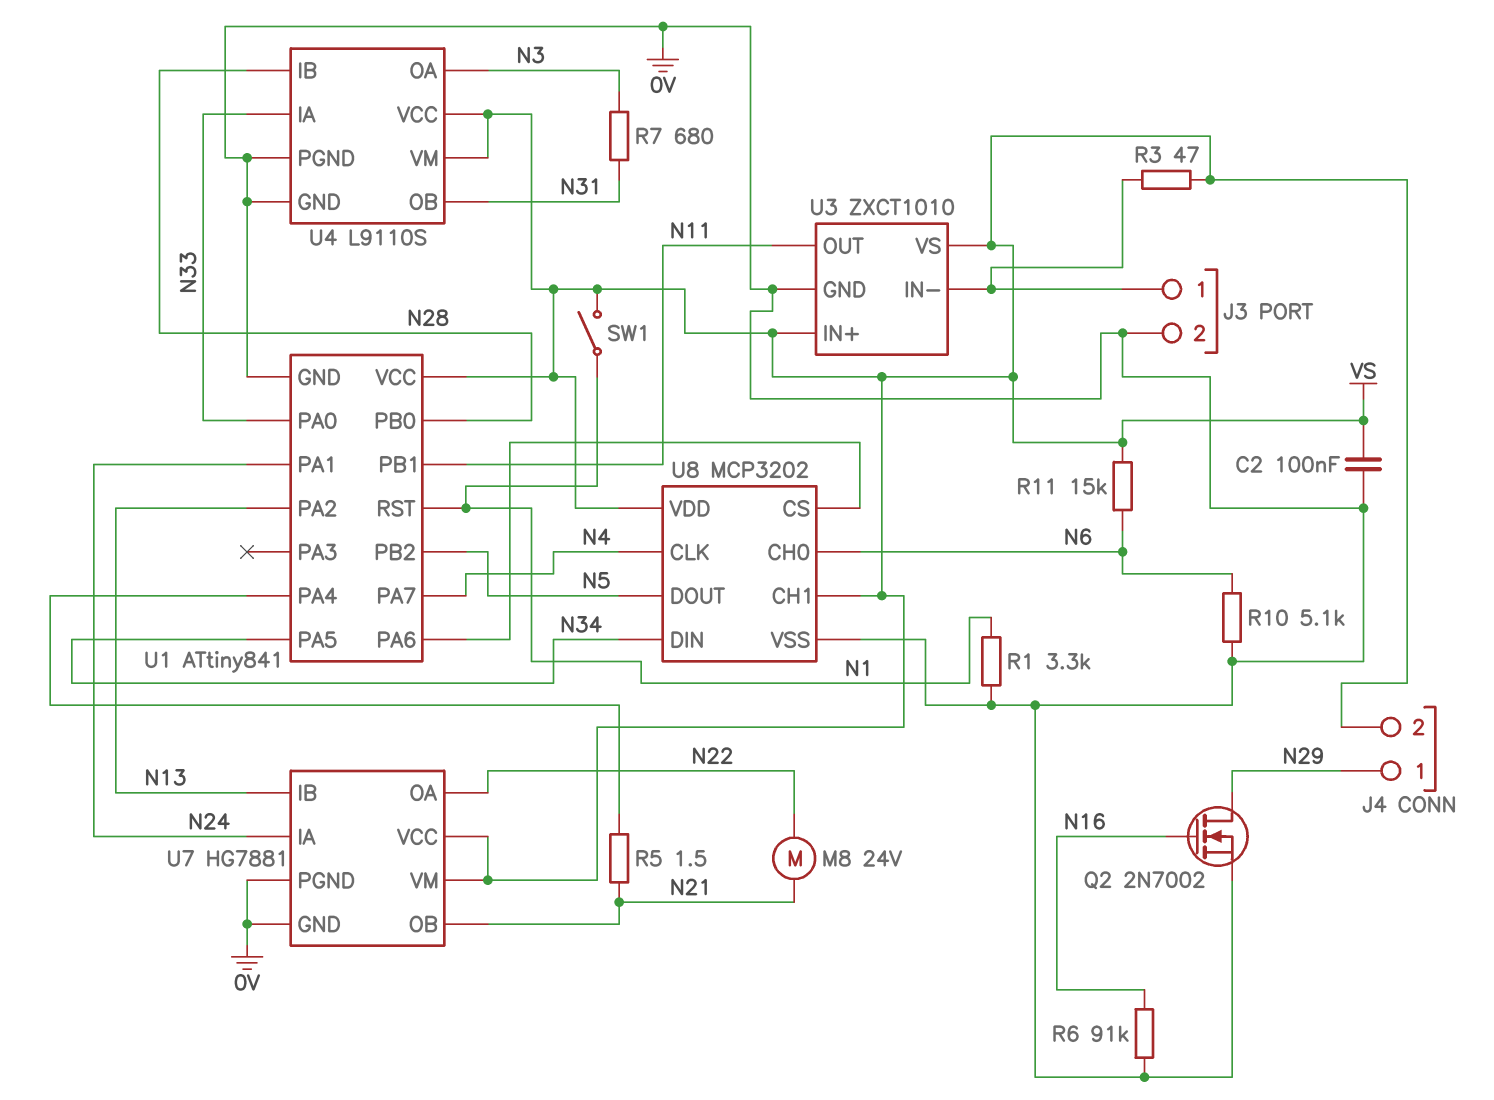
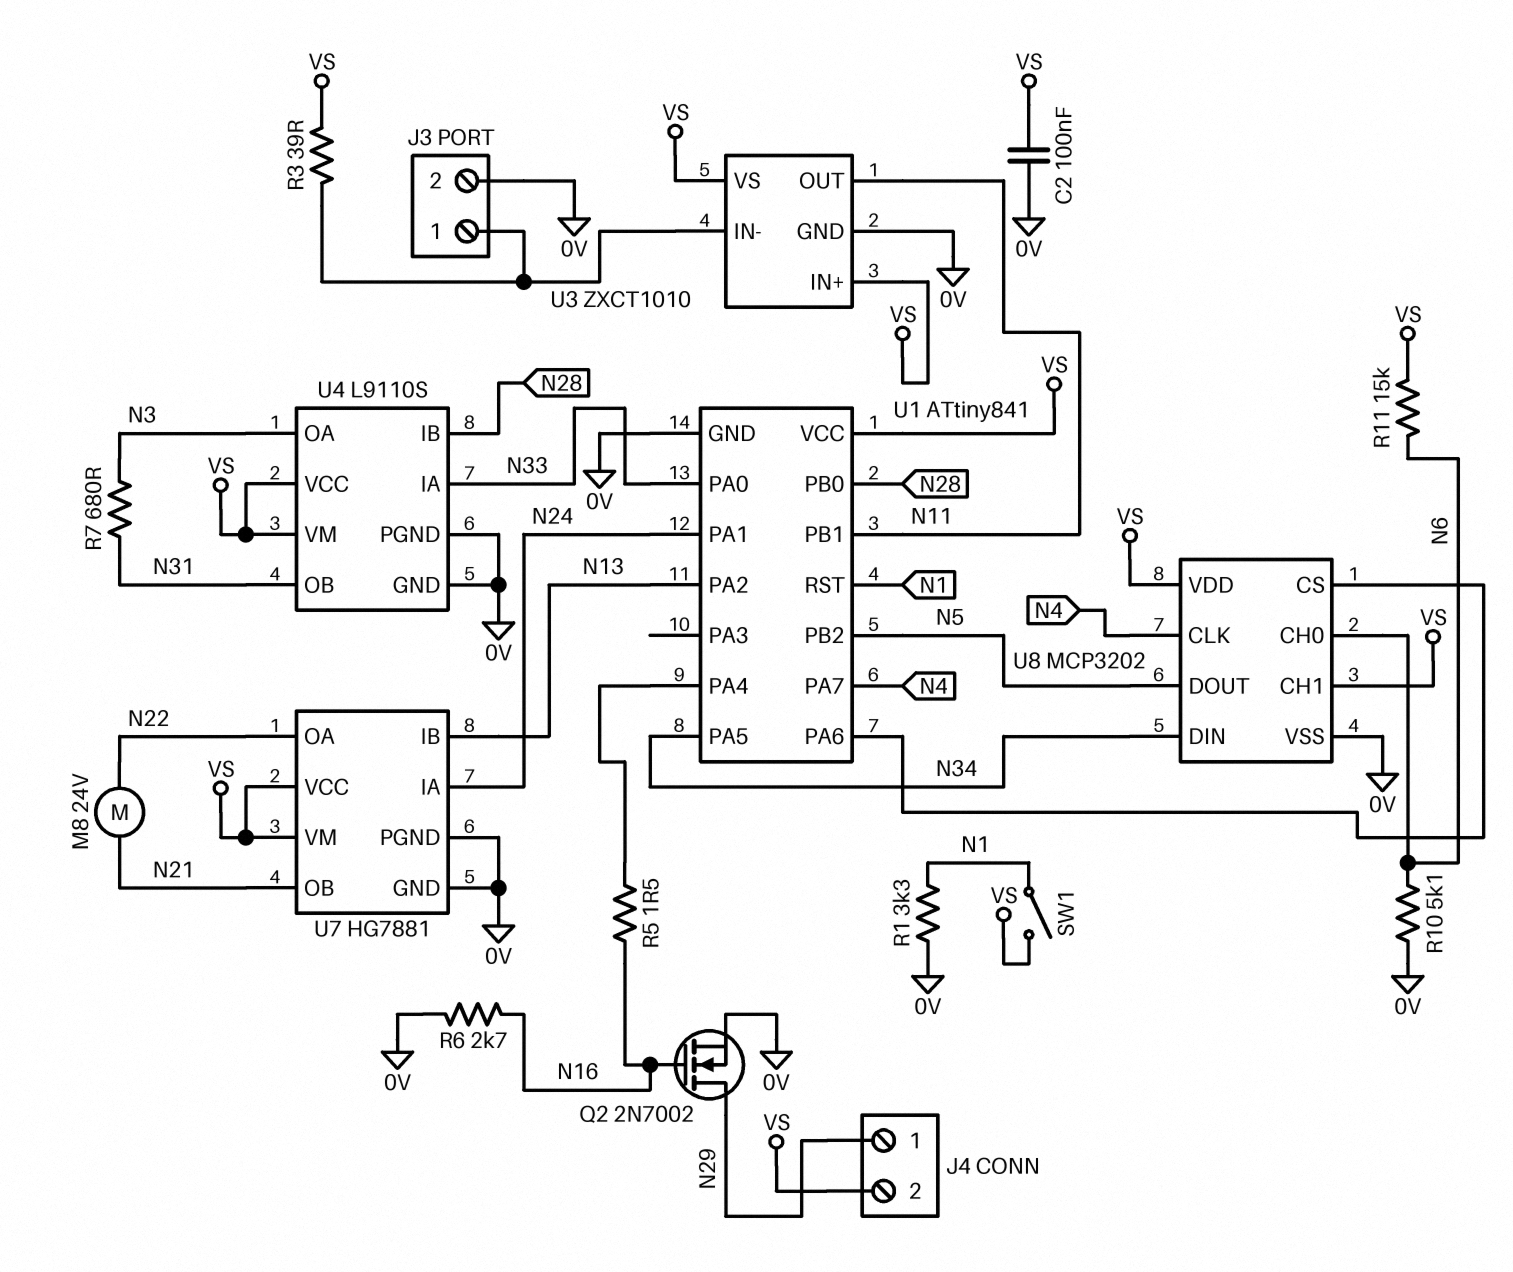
R3: 47 (J3/1, VS) -> 39 (J3/1, VS)
R5: 1.5 (N21, U1/PA4) -> 1.5 (N16, U1/PA4)
R6: 91k (0V, N16) -> 2.7k (0V, N16)

